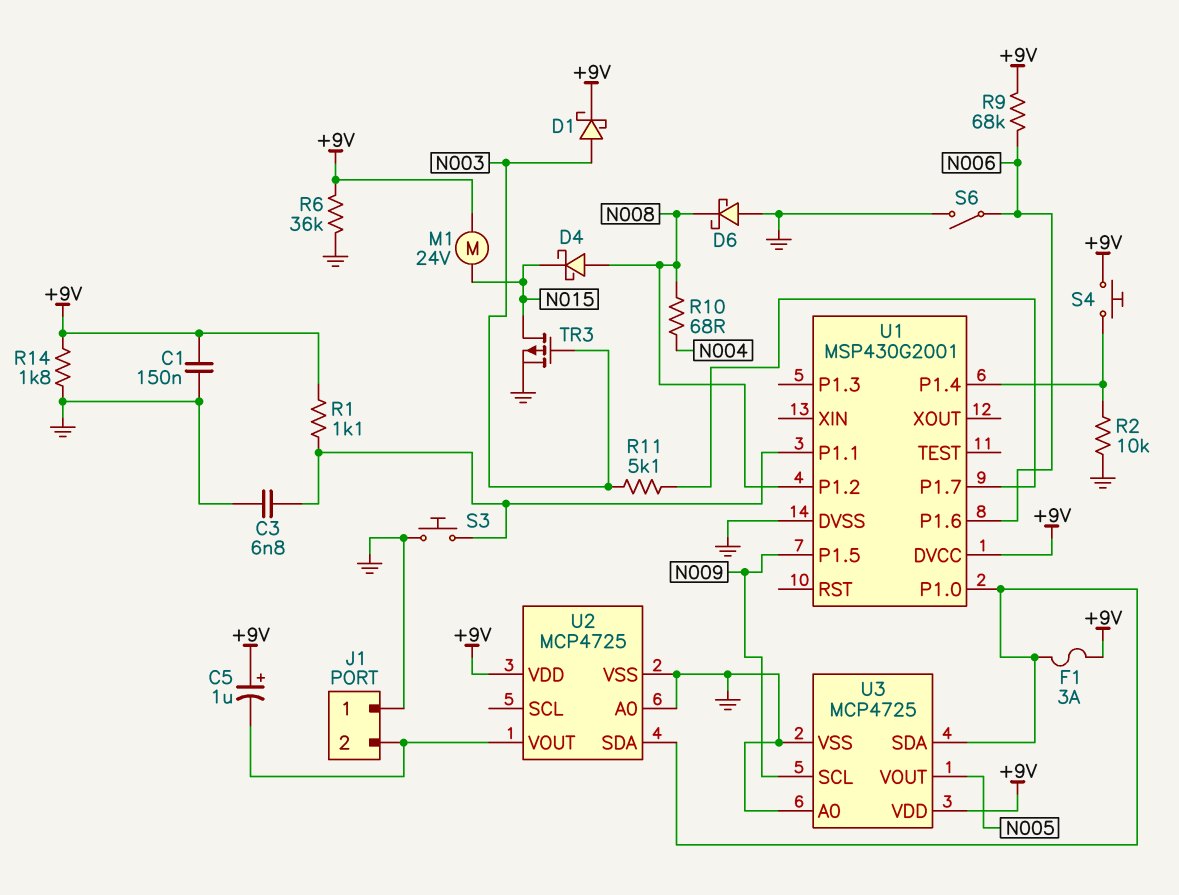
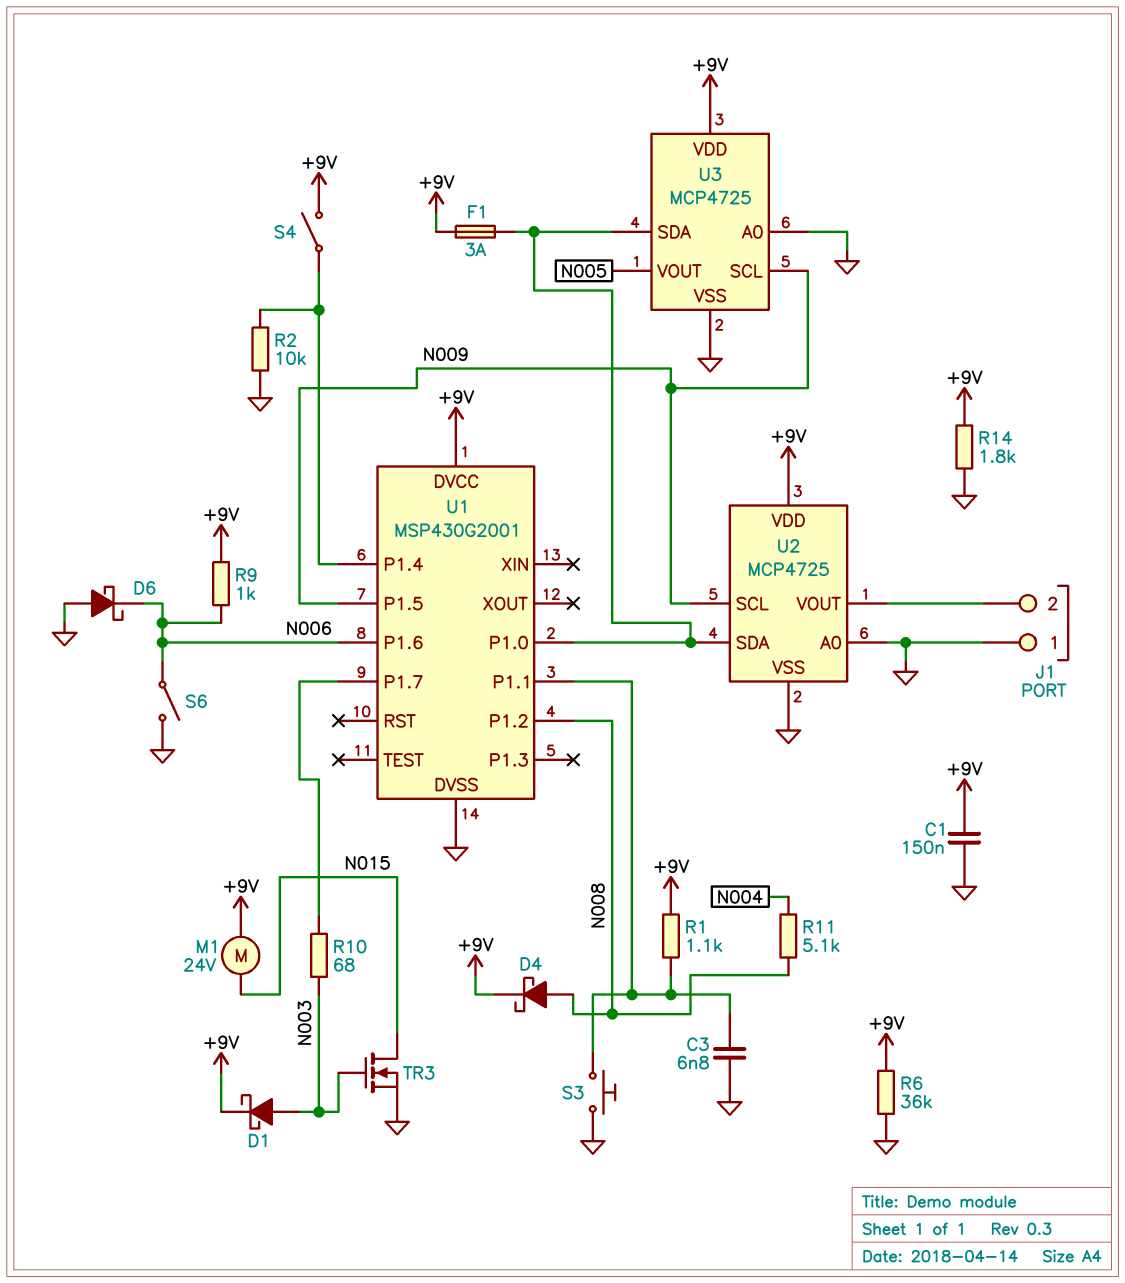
C5: 1uF (plus +9V, minus J1/2) -> none
D4: schottky (A N008, K N015) -> schottky (A N008, K +9V)
D6: schottky (A GND, K N008) -> schottky (A GND, K N006)
R9: 68k (+9V, N006) -> 1k (+9V, N006)
R10: 68 (N004, N008) -> 68 (N003, U1/P1.7)
R11: 5.1k (N003, U1/P1.7) -> 5.1k (N004, N008)
S4: button (+9V, U1/P1.4) -> switch (+9V, U1/P1.4)
TR3: PMOS (G N003, D N015, S GND) -> NMOS (G N003, D N015, S GND)
U2 pin SCL: none -> N009

